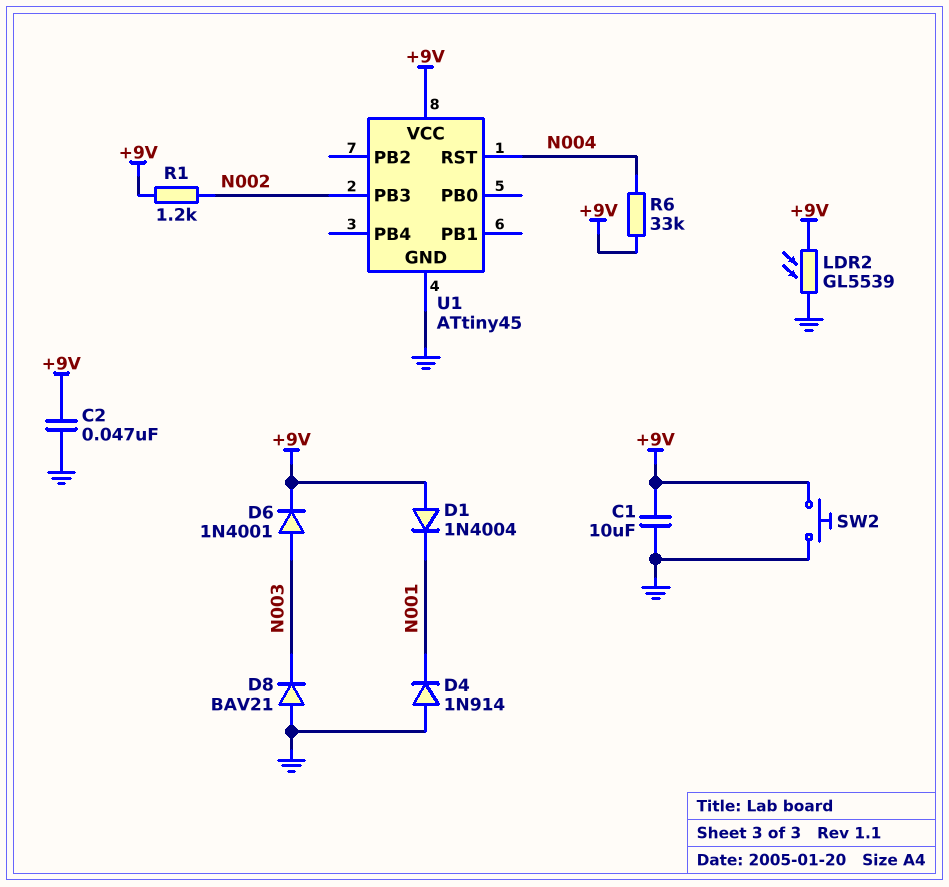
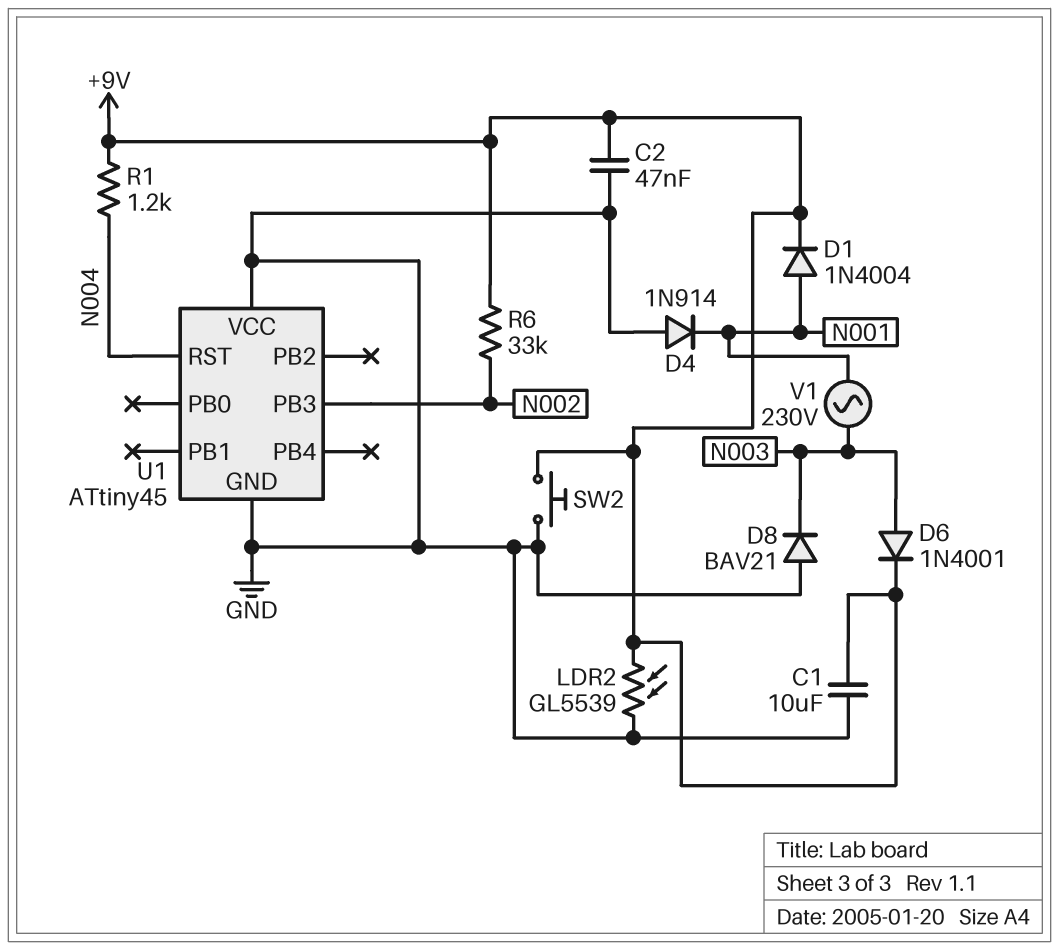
D1: diode 1N4004 (A +9V, K N001) -> diode 1N4004 (A N001, K +9V)
R1: 1.2k (+9V, N002) -> 1.2k (+9V, N004)
R6: 33k (+9V, N004) -> 33k (+9V, N002)
U1 pin VCC: +9V -> GND
V1: none -> AC 230V (N001, N003)

